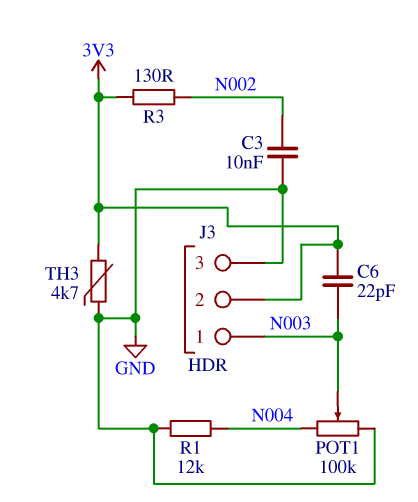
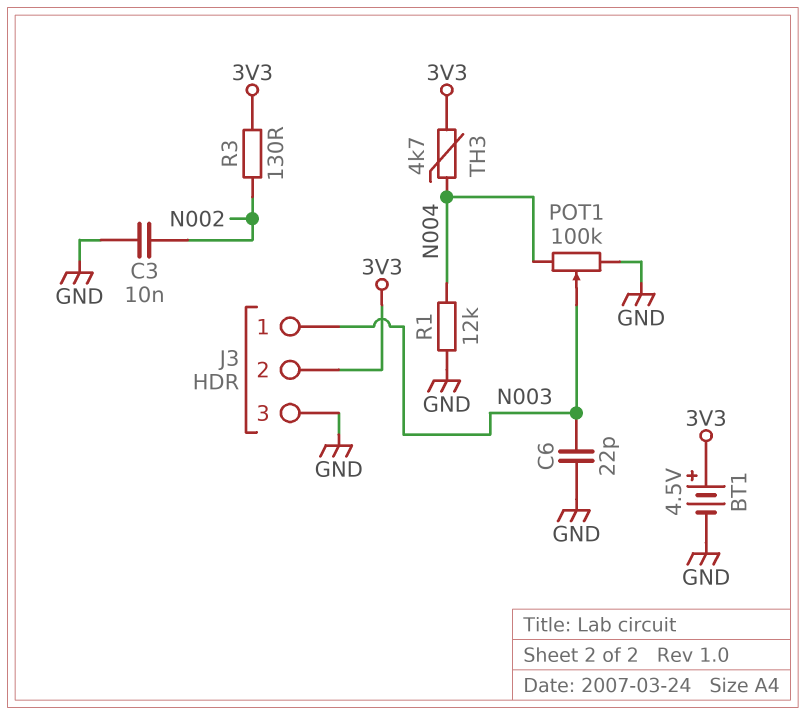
BT1: none -> 4.5V (plus 3V3, minus GND)
C6: 22pF (3V3, N003) -> 22pF (GND, N003)
TH3: 4.7k (3V3, GND) -> 4.7k (3V3, N004)

